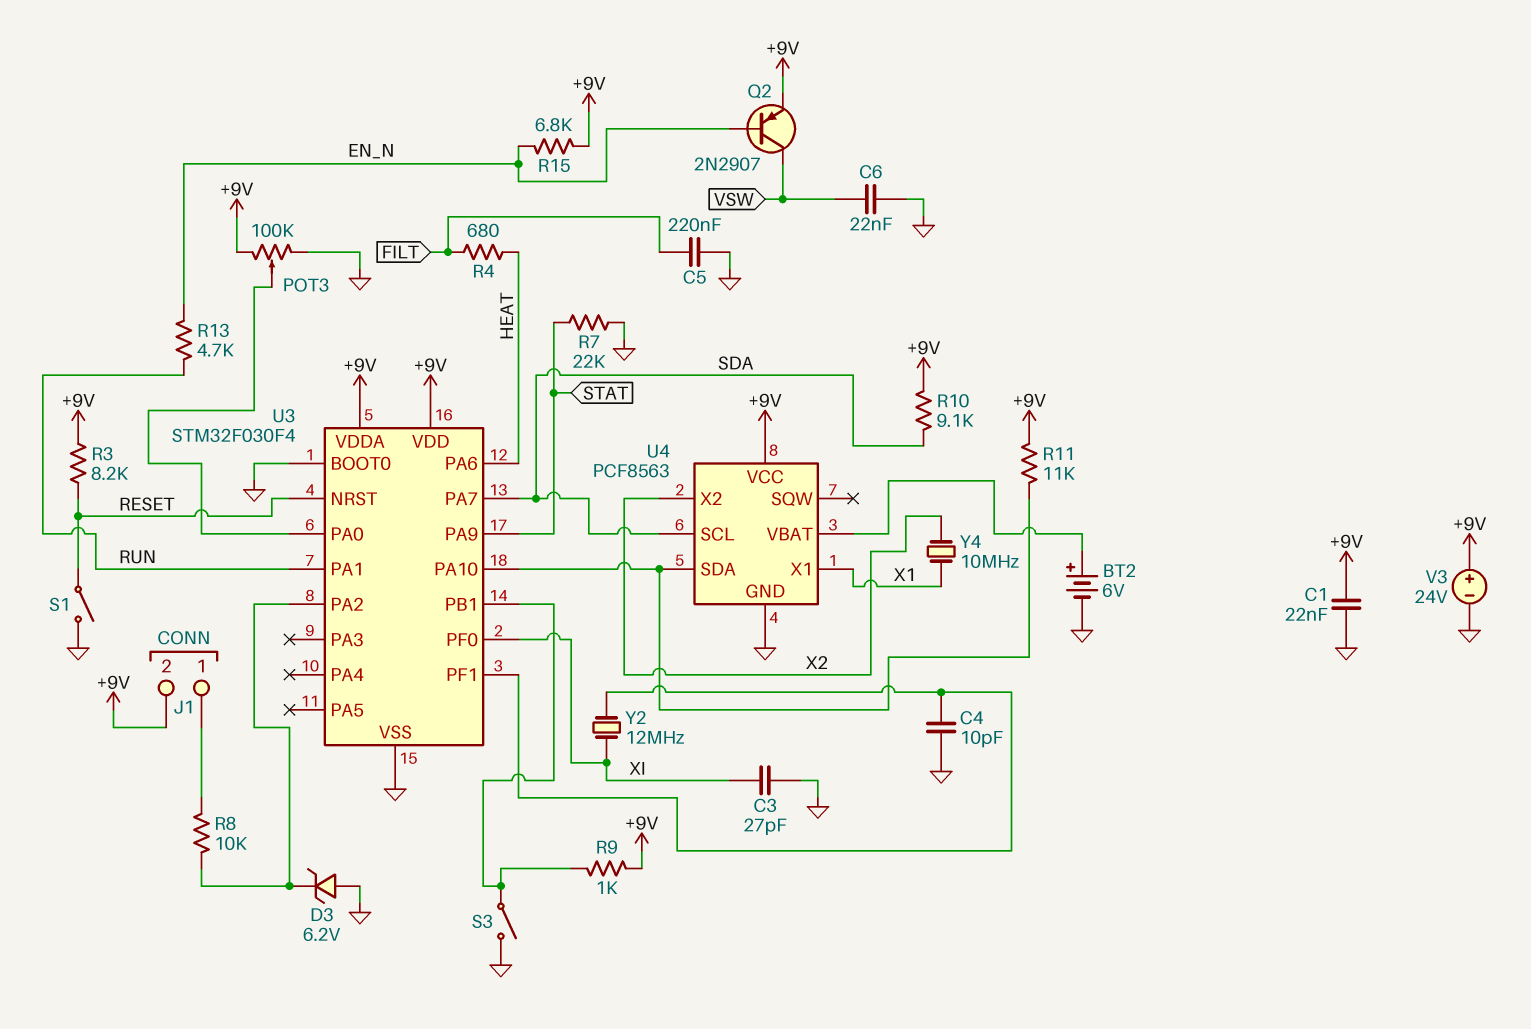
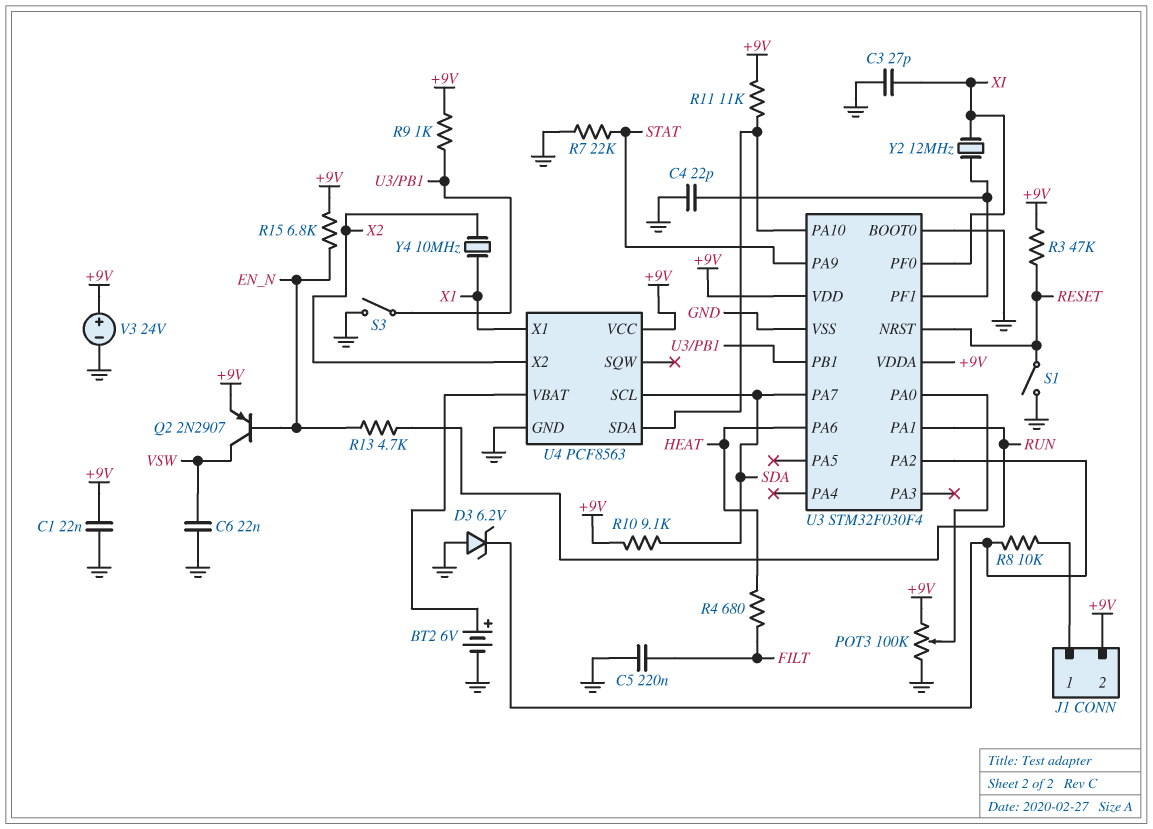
C4: 10pF (GND, U3/PF1) -> 22pF (GND, U3/PF1)
R3: 8.2k (+9V, RESET) -> 47k (+9V, RESET)

